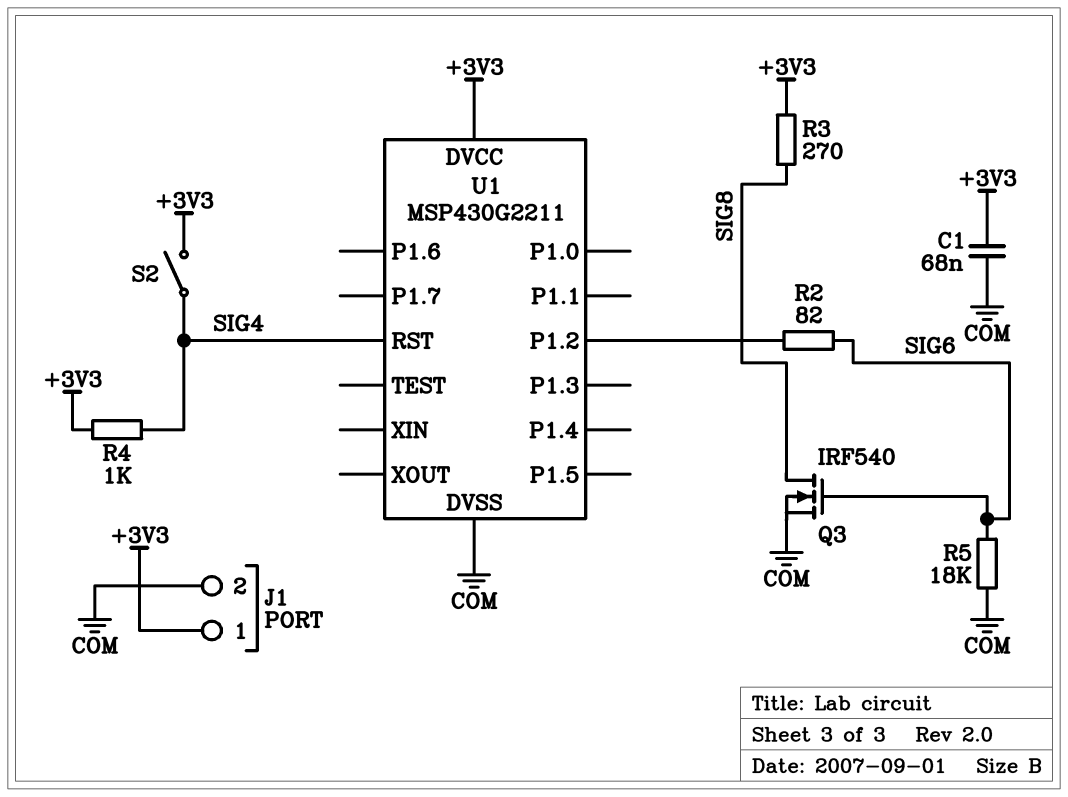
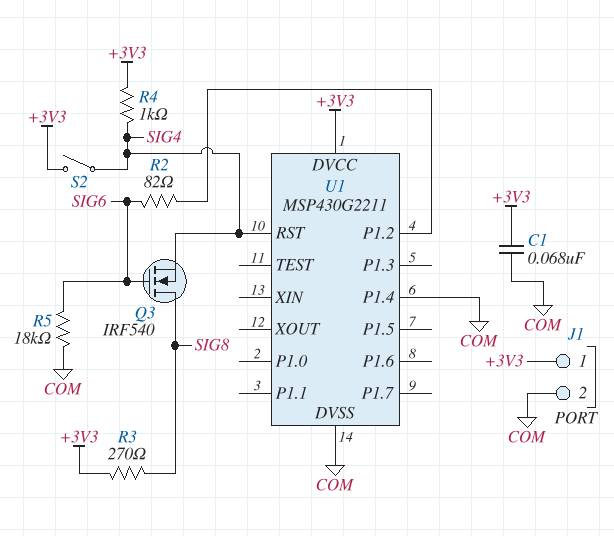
Q3: NMOS IRF540 (G SIG6, D SIG8, S COM) -> NMOS IRF540 (G SIG6, D SIG8, S SIG4)
U1 pin P1.4: none -> COM

